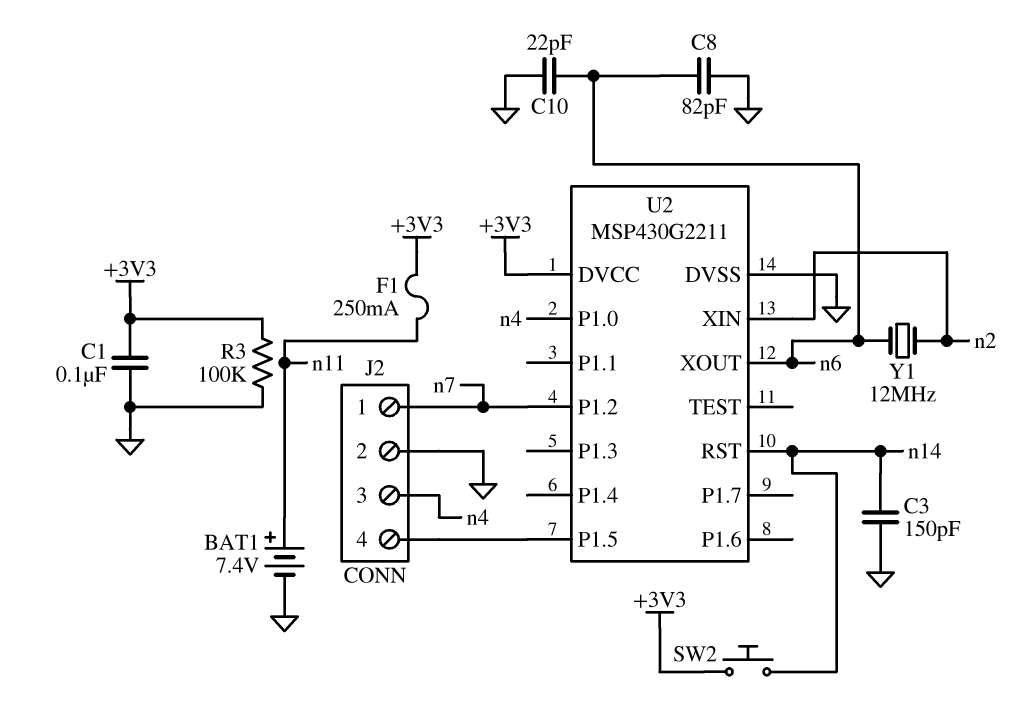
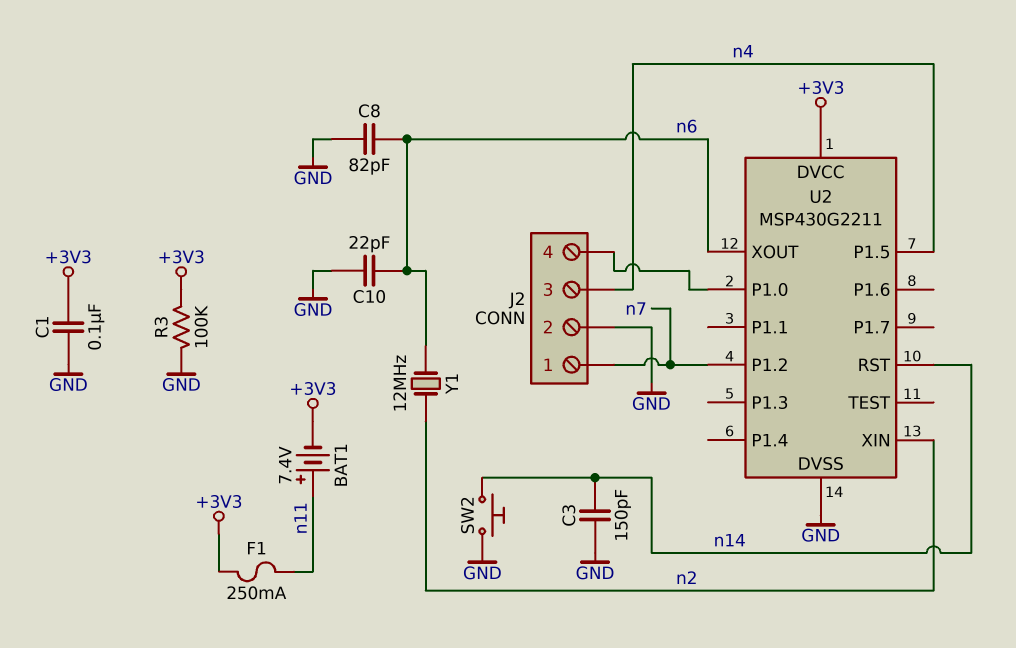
BAT1: 7.4V (plus n11, minus GND) -> 7.4V (plus n11, minus +3V3)
SW2: button (+3V3, n14) -> button (GND, n14)
U2 pin P1.0: n4 -> J2/4
U2 pin P1.5: J2/4 -> n4

